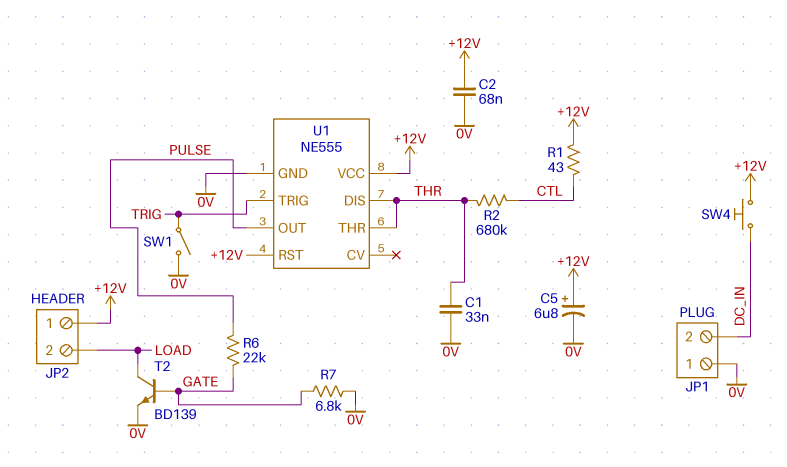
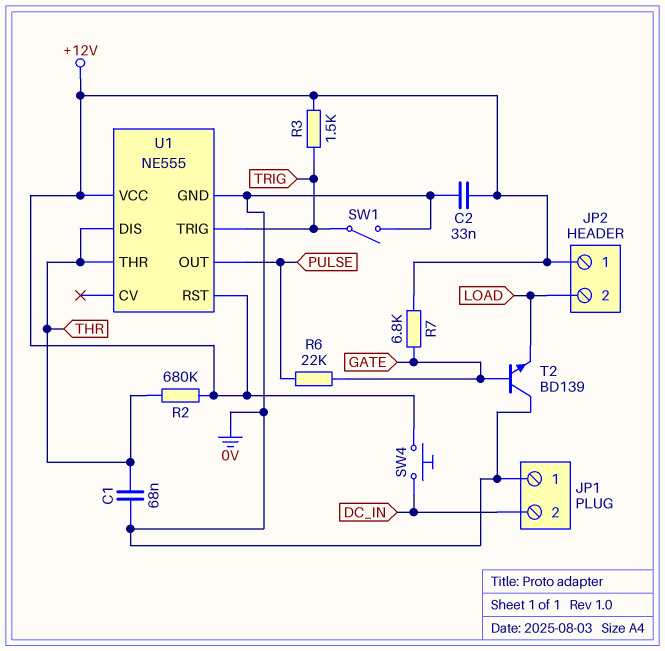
C1: 33nF (0V, THR) -> 68nF (0V, THR)
C2: 68nF (+12V, 0V) -> 33nF (+12V, 0V)
C5: 6.8uF (plus +12V, minus 0V) -> none
R1: 43 (+12V, CTL) -> none
R2: 680k (CTL, THR) -> 680k (+12V, THR)
R3: none -> 1.5k (+12V, TRIG)
R7: 6.8k (0V, GATE) -> 6.8k (+12V, GATE)
T2: NPN BD139 (B GATE, C LOAD, E 0V) -> NPN BD139 (B GATE, C 0V, E LOAD)

